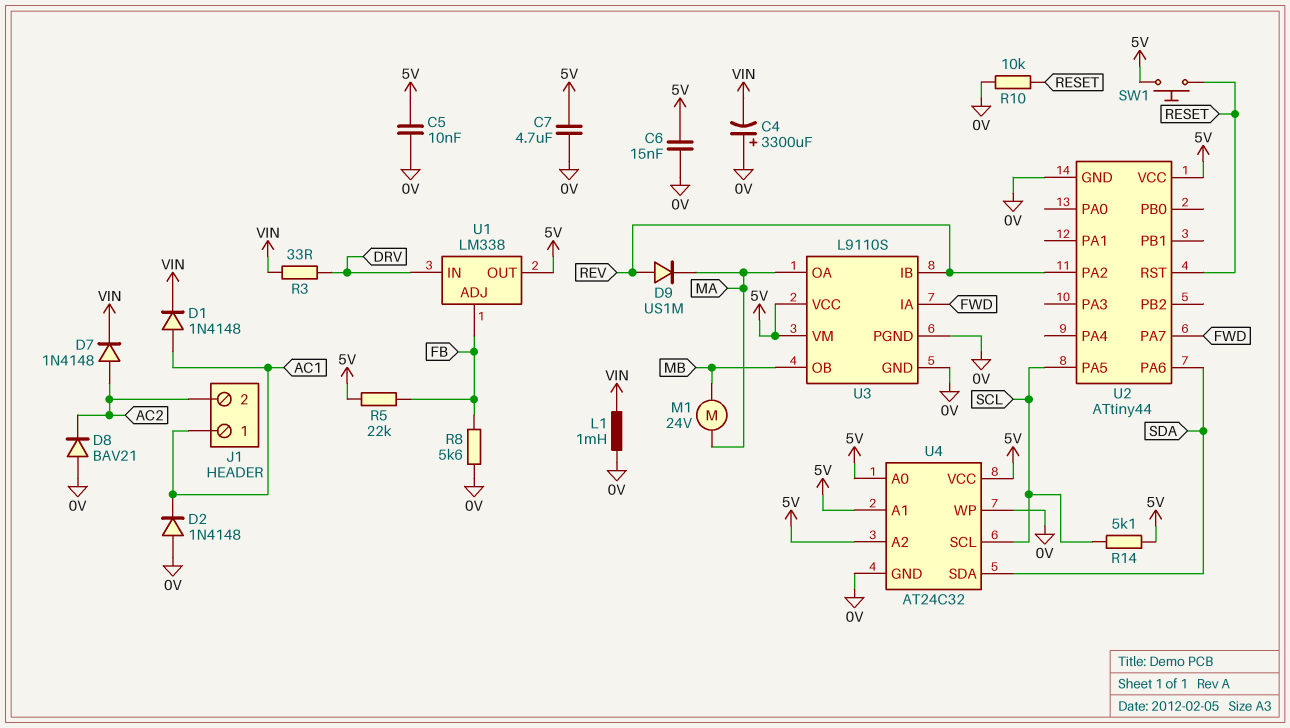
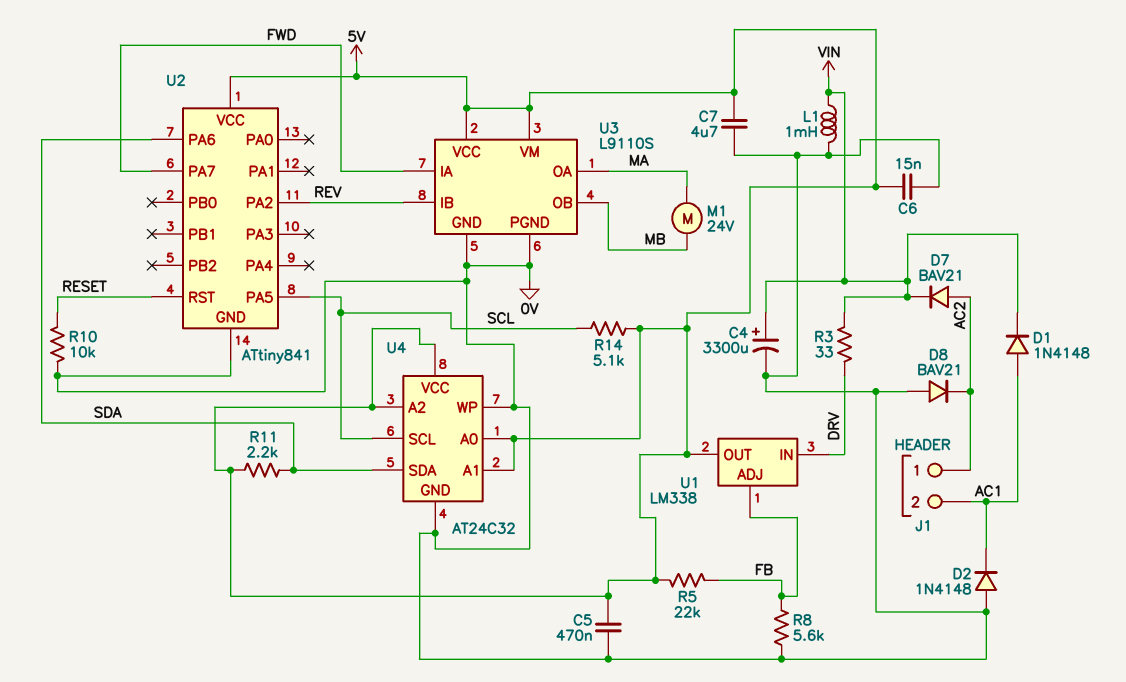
C4: 3300uF (plus 0V, minus VIN) -> 3300uF (plus VIN, minus 0V)
C5: 10nF (0V, 5V) -> 470nF (0V, 5V)
D7: diode 1N4148 (A AC2, K VIN) -> diode BAV21 (A AC2, K VIN)
D9: diode US1M (A REV, K MA) -> none
J1 pin 1: AC1 -> AC2
J1 pin 2: AC2 -> AC1
R11: none -> 2.2k (5V, SDA)
SW1: button (5V, RESET) -> none
U2: ATtiny44 -> ATtiny841

